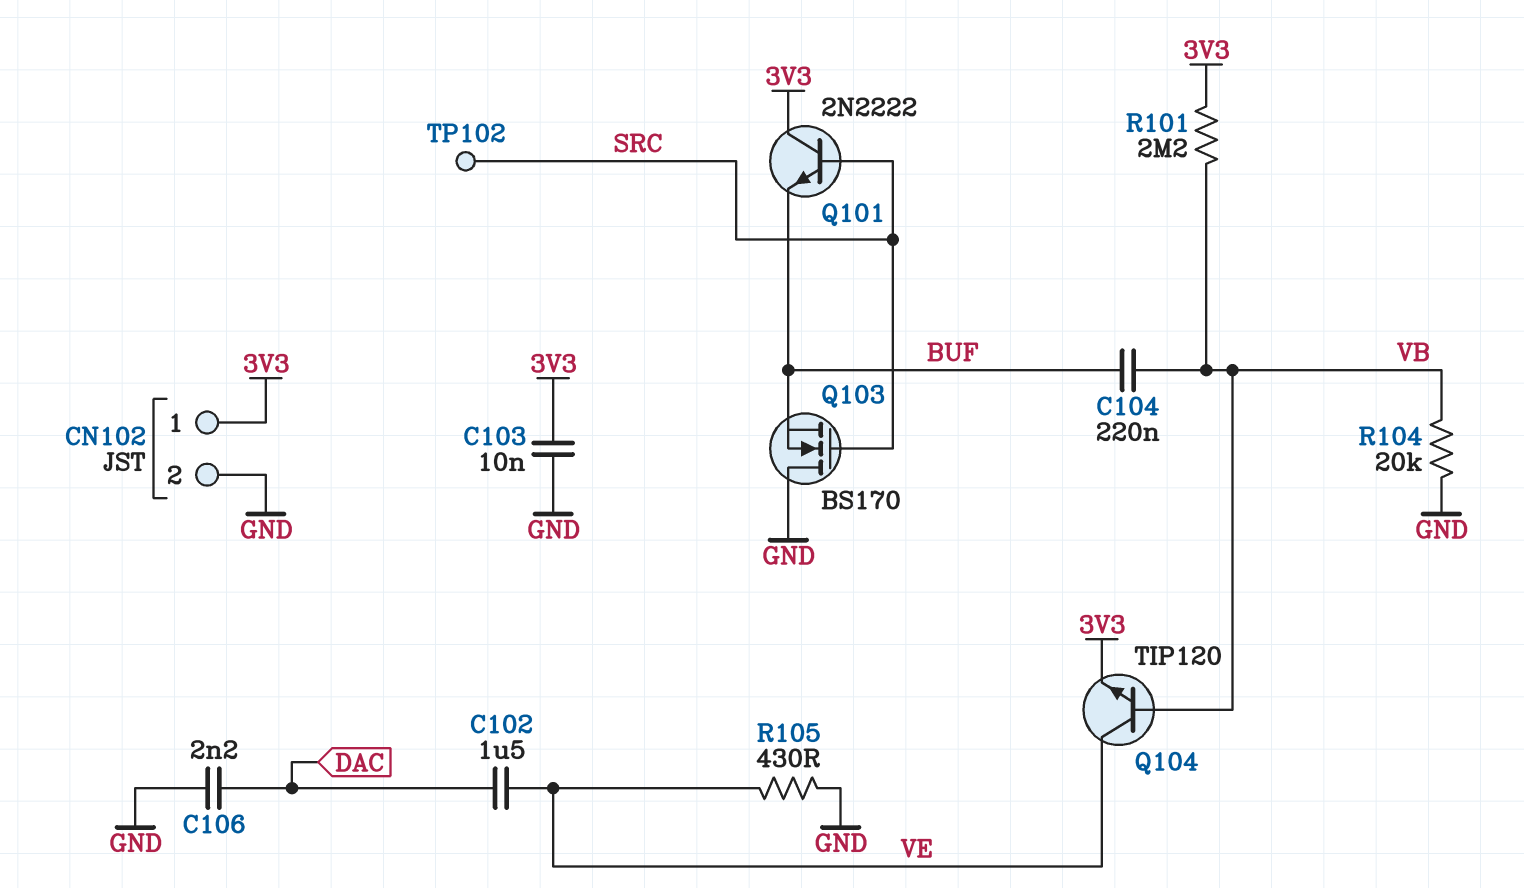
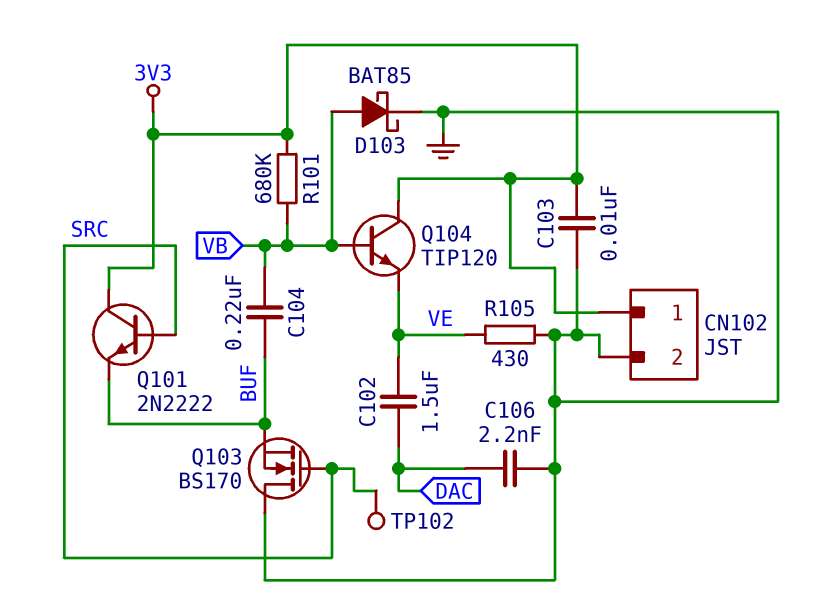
D103: none -> schottky BAT85 (A VB, K GND)
Q104: NPN TIP120 (B VB, C VE, E 3V3) -> NPN TIP120 (B VB, C 3V3, E VE)
R101: 2.2M (3V3, VB) -> 680k (3V3, VB)
R104: 20k (GND, VB) -> none

